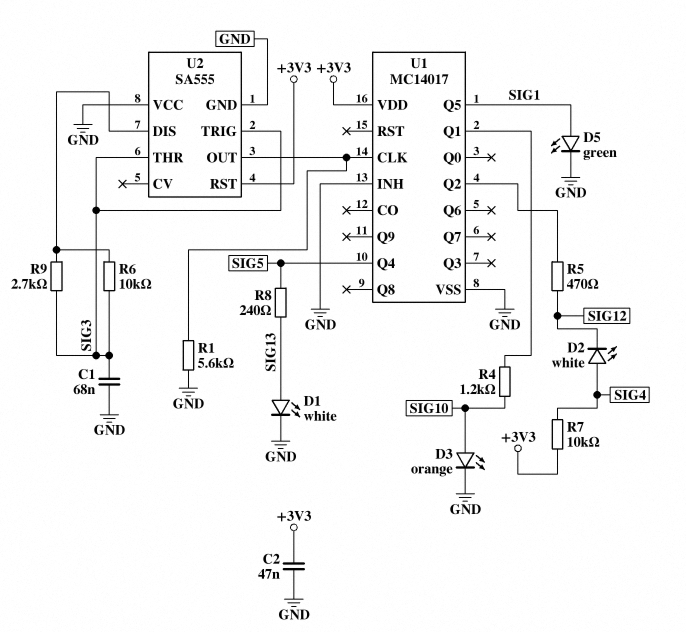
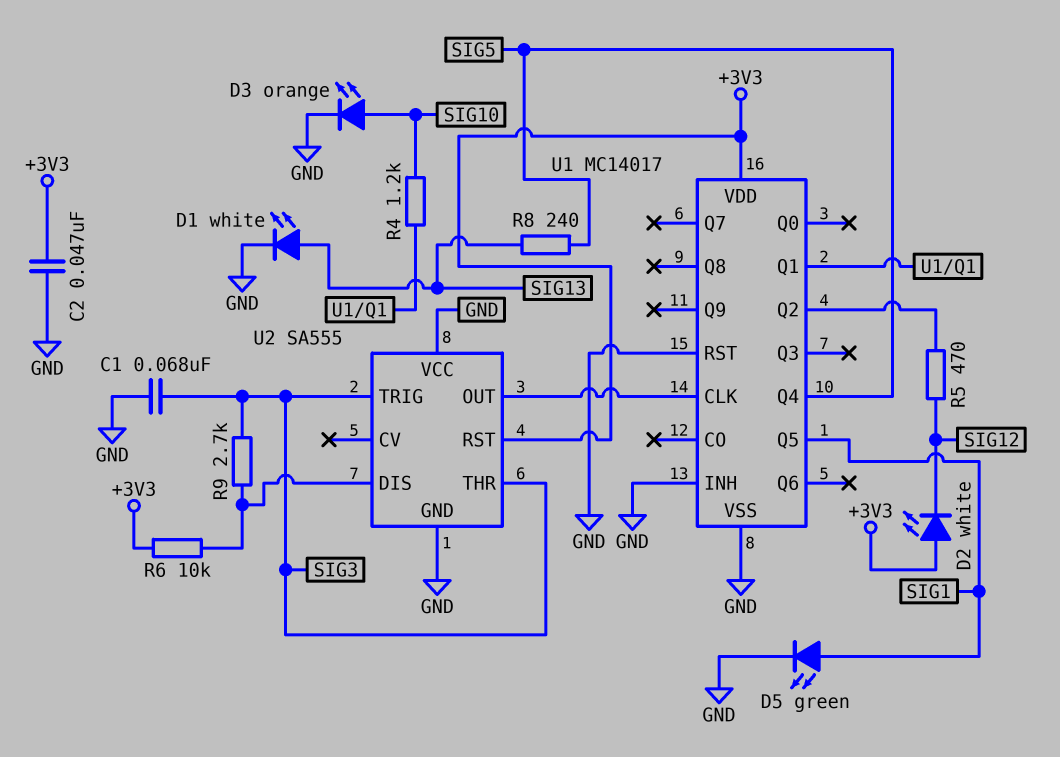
D2: LED white (A SIG4, K SIG12) -> LED white (A +3V3, K SIG12)
R1: 5.6k (GND, U1/CLK) -> none
R6: 10k (SIG3, U2/DIS) -> 10k (+3V3, U2/DIS)
R7: 10k (+3V3, SIG4) -> none
U1 pin RST: none -> GND

